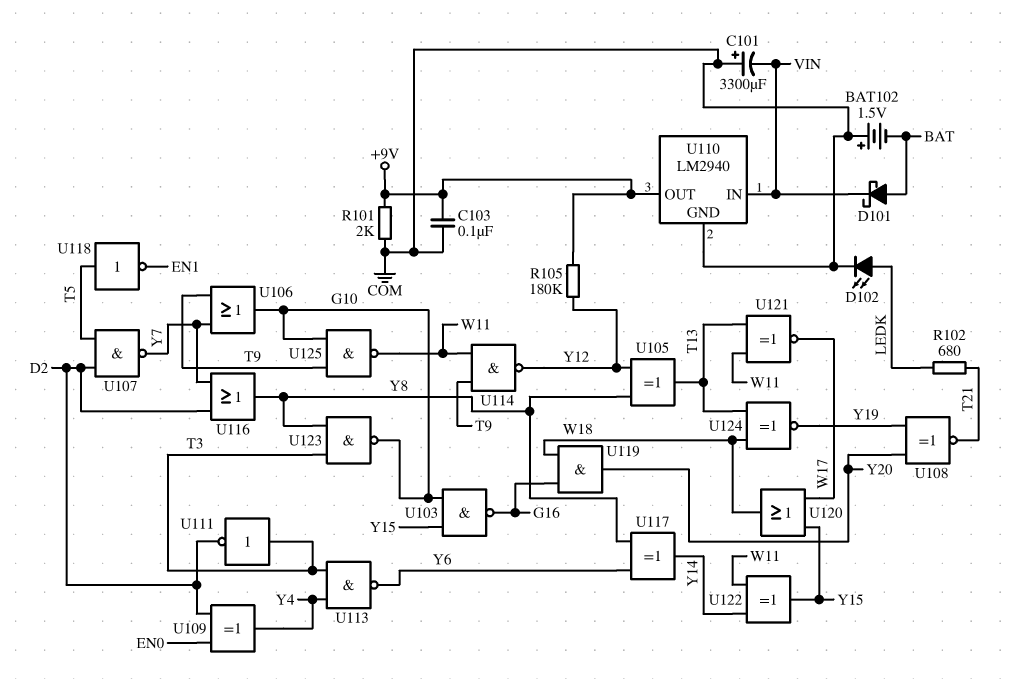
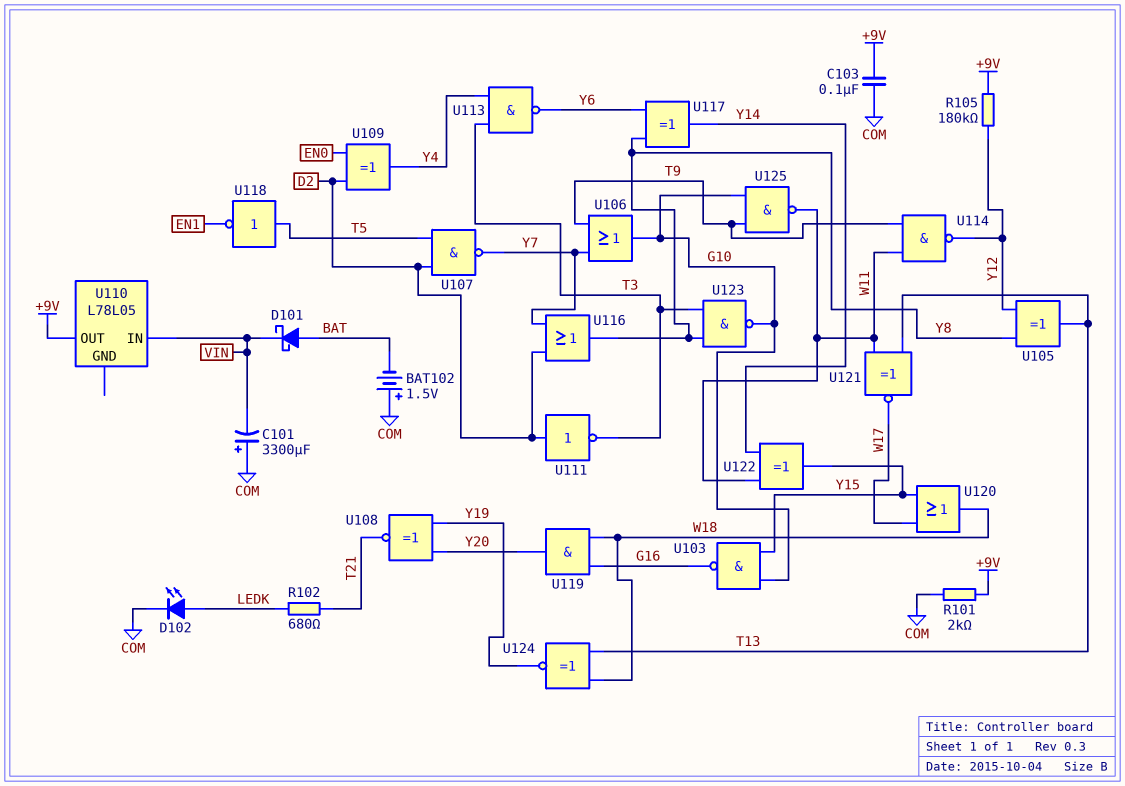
U110: LM2940 -> L78L05
U110 pin GND: COM -> none
U111: NOT (in T3, out D2) -> NOT (in D2, out T3)

